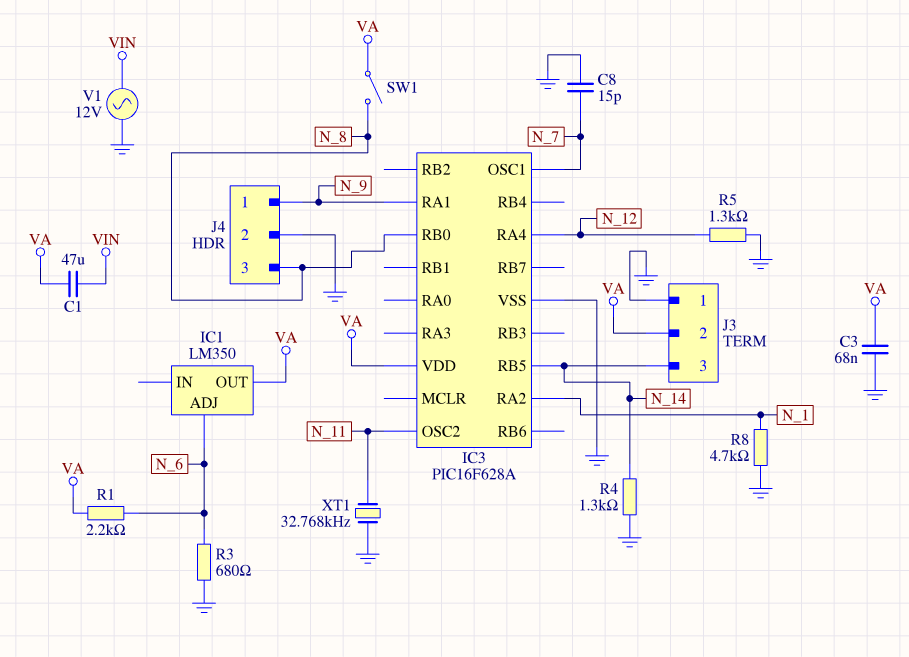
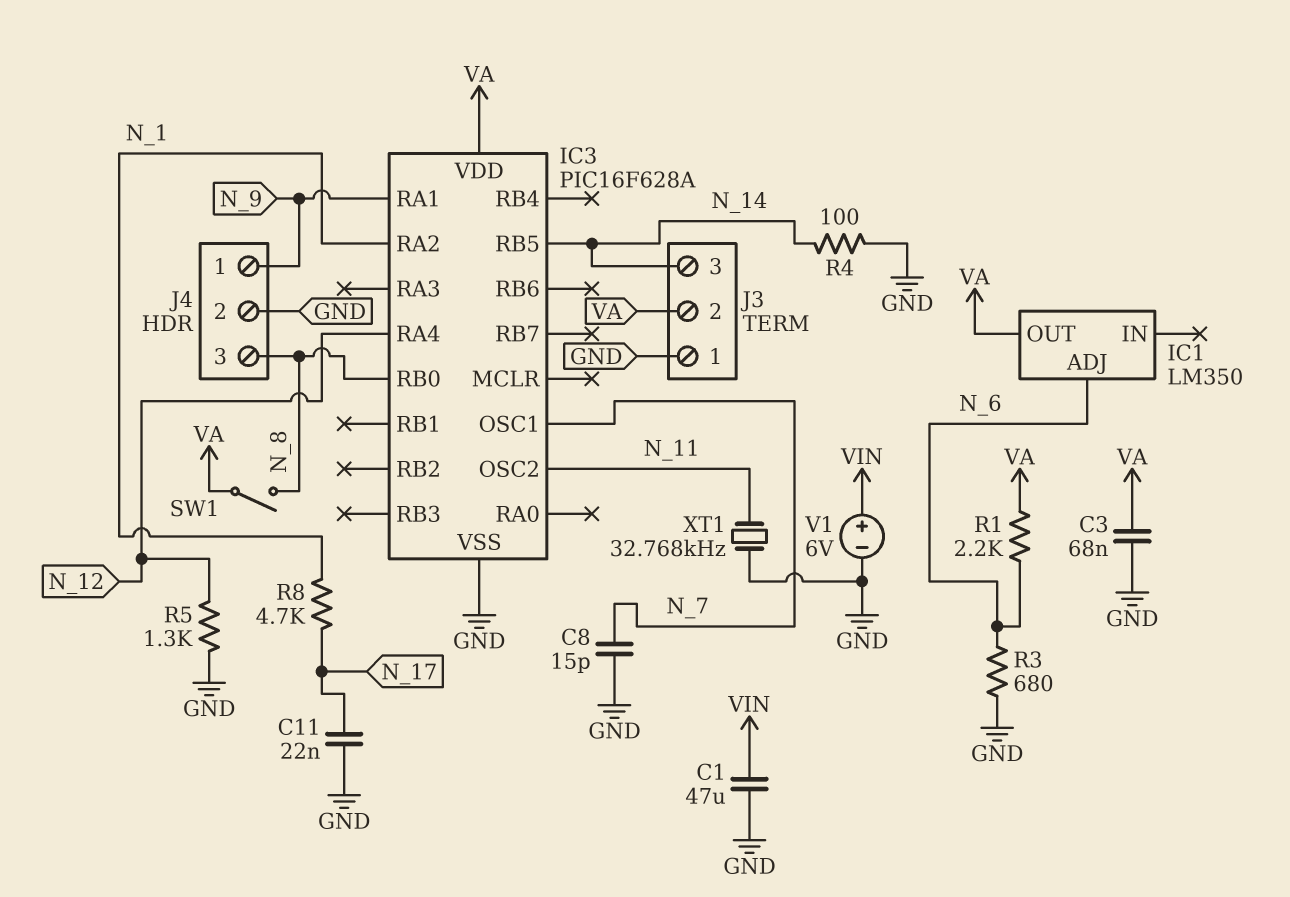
C1: 47uF (VA, VIN) -> 47uF (GND, VIN)
C11: none -> 22nF (GND, N_17)
R4: 1.3k (GND, N_14) -> 100 (GND, N_14)
R8: 4.7k (GND, N_1) -> 4.7k (N_1, N_17)
V1: AC 12V (GND, VIN) -> 6V (plus VIN, minus GND)

